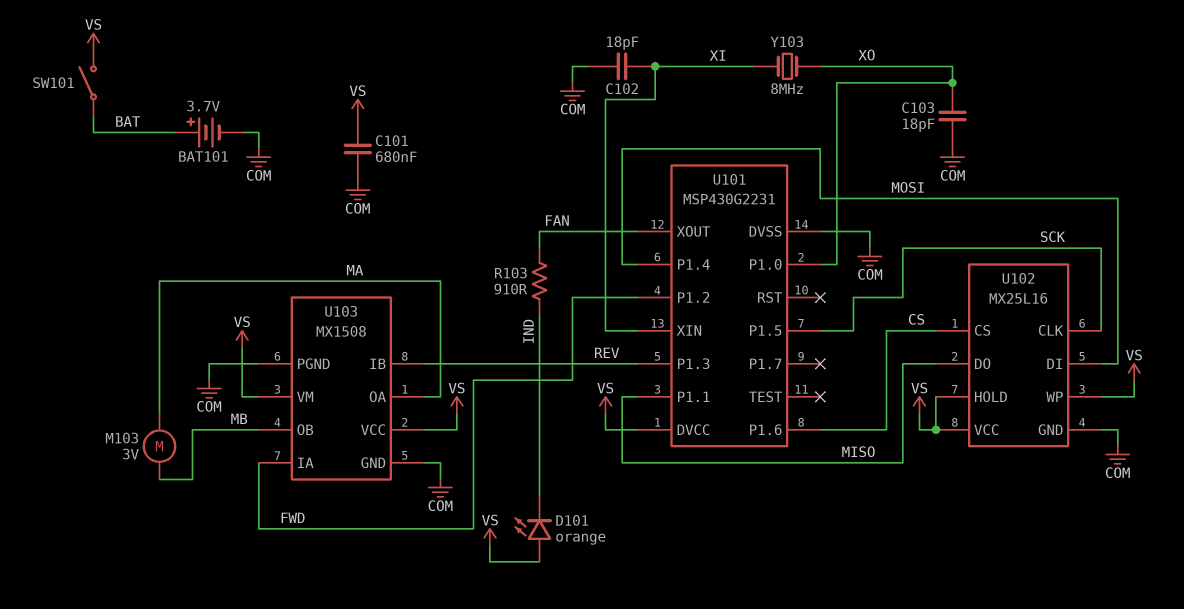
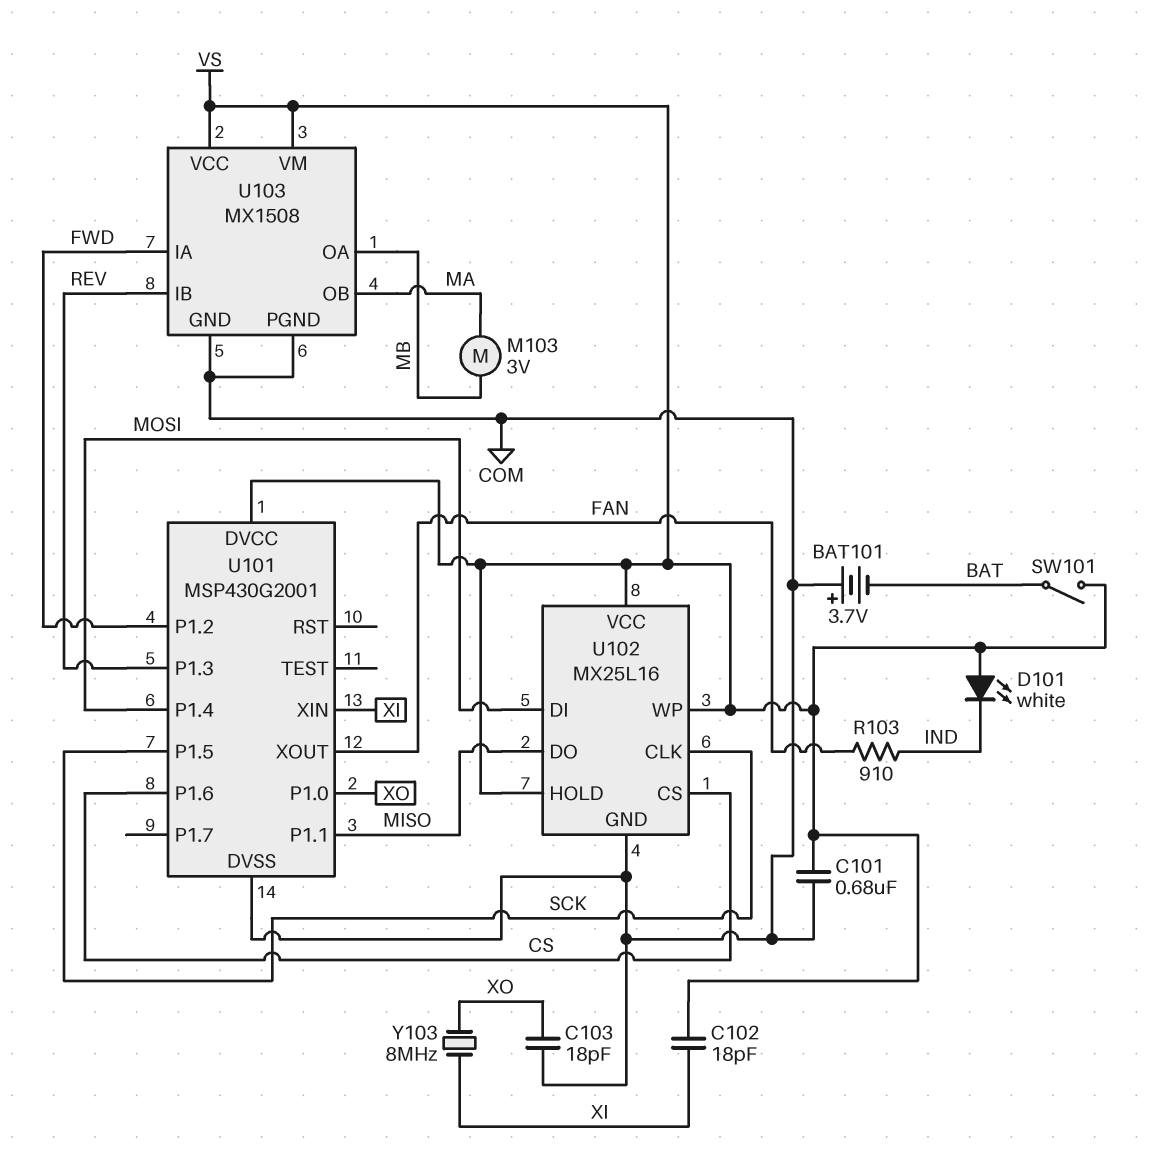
BAT101: 3.7V (plus BAT, minus COM) -> 3.7V (plus COM, minus BAT)
C102: 18pF (COM, XI) -> 18pF (VS, XI)
D101: LED orange (A VS, K IND) -> LED white (A VS, K IND)
U101: MSP430G2231 -> MSP430G2001
U103 pin OA: MA -> MB
U103 pin OB: MB -> MA

